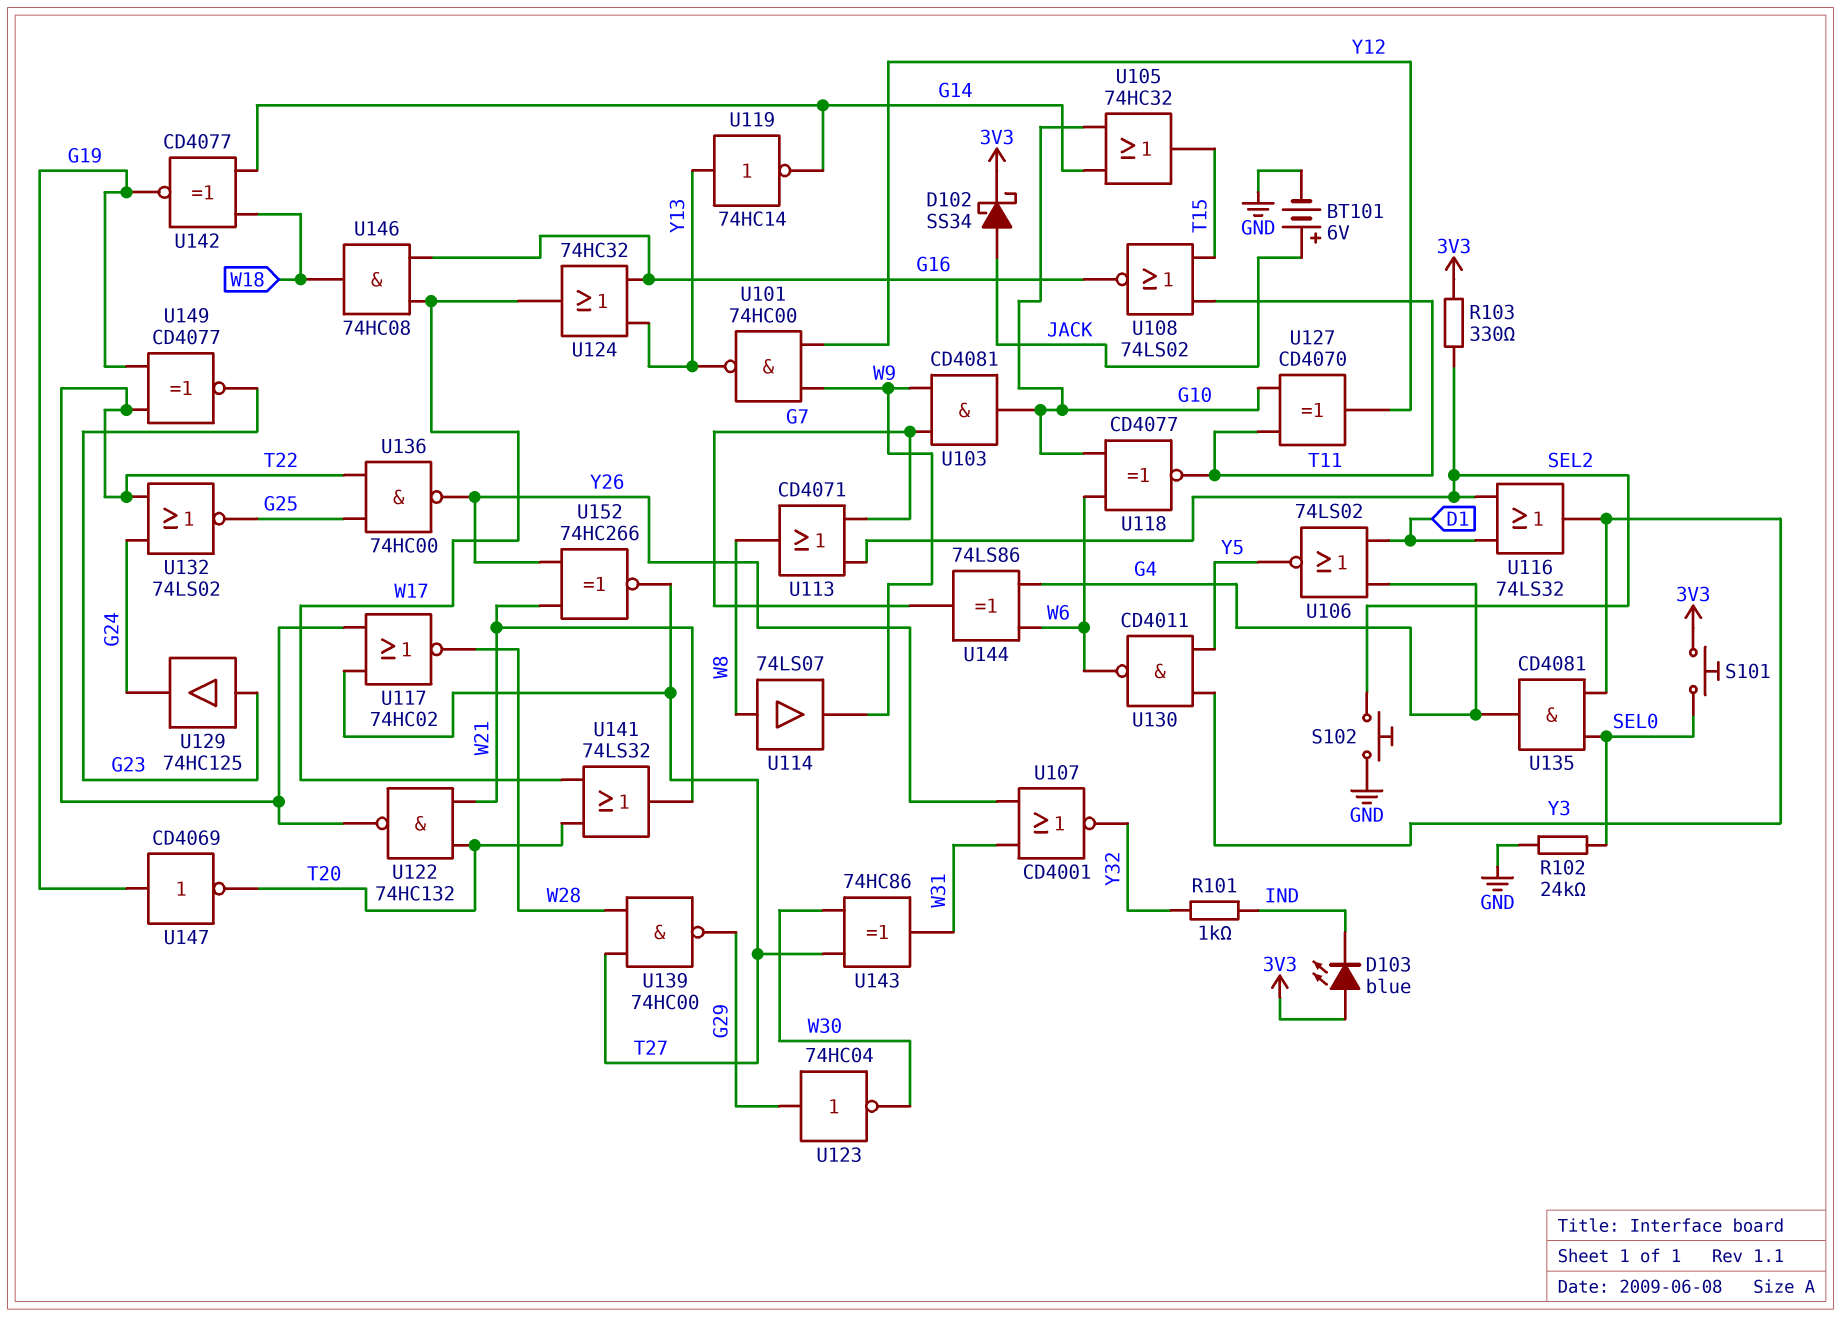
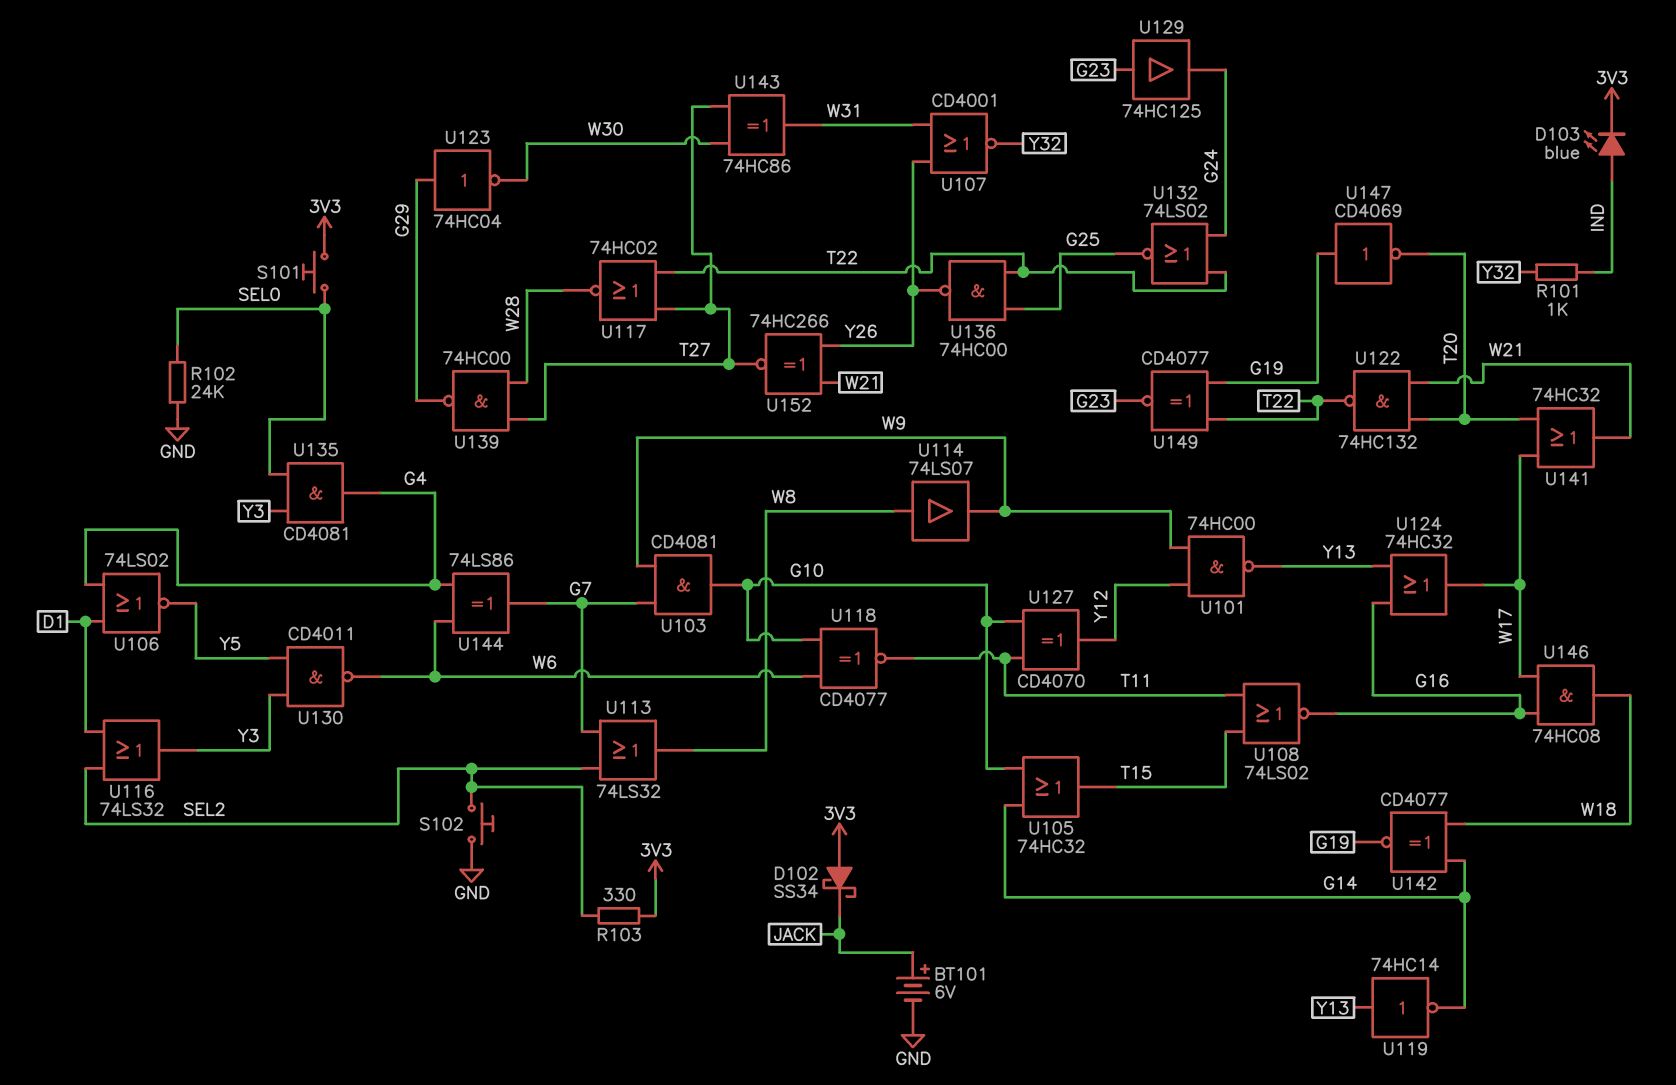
D102: schottky SS34 (A JACK, K 3V3) -> schottky SS34 (A 3V3, K JACK)
D103: LED blue (A 3V3, K IND) -> LED blue (A IND, K 3V3)
U113: OR CD4071 (in G7, in SEL2, out W8) -> OR 74LS32 (in G7, in SEL2, out W8)
U141: OR 74LS32 (in T20, in W17, out W21) -> OR 74HC32 (in T20, in W17, out W21)

